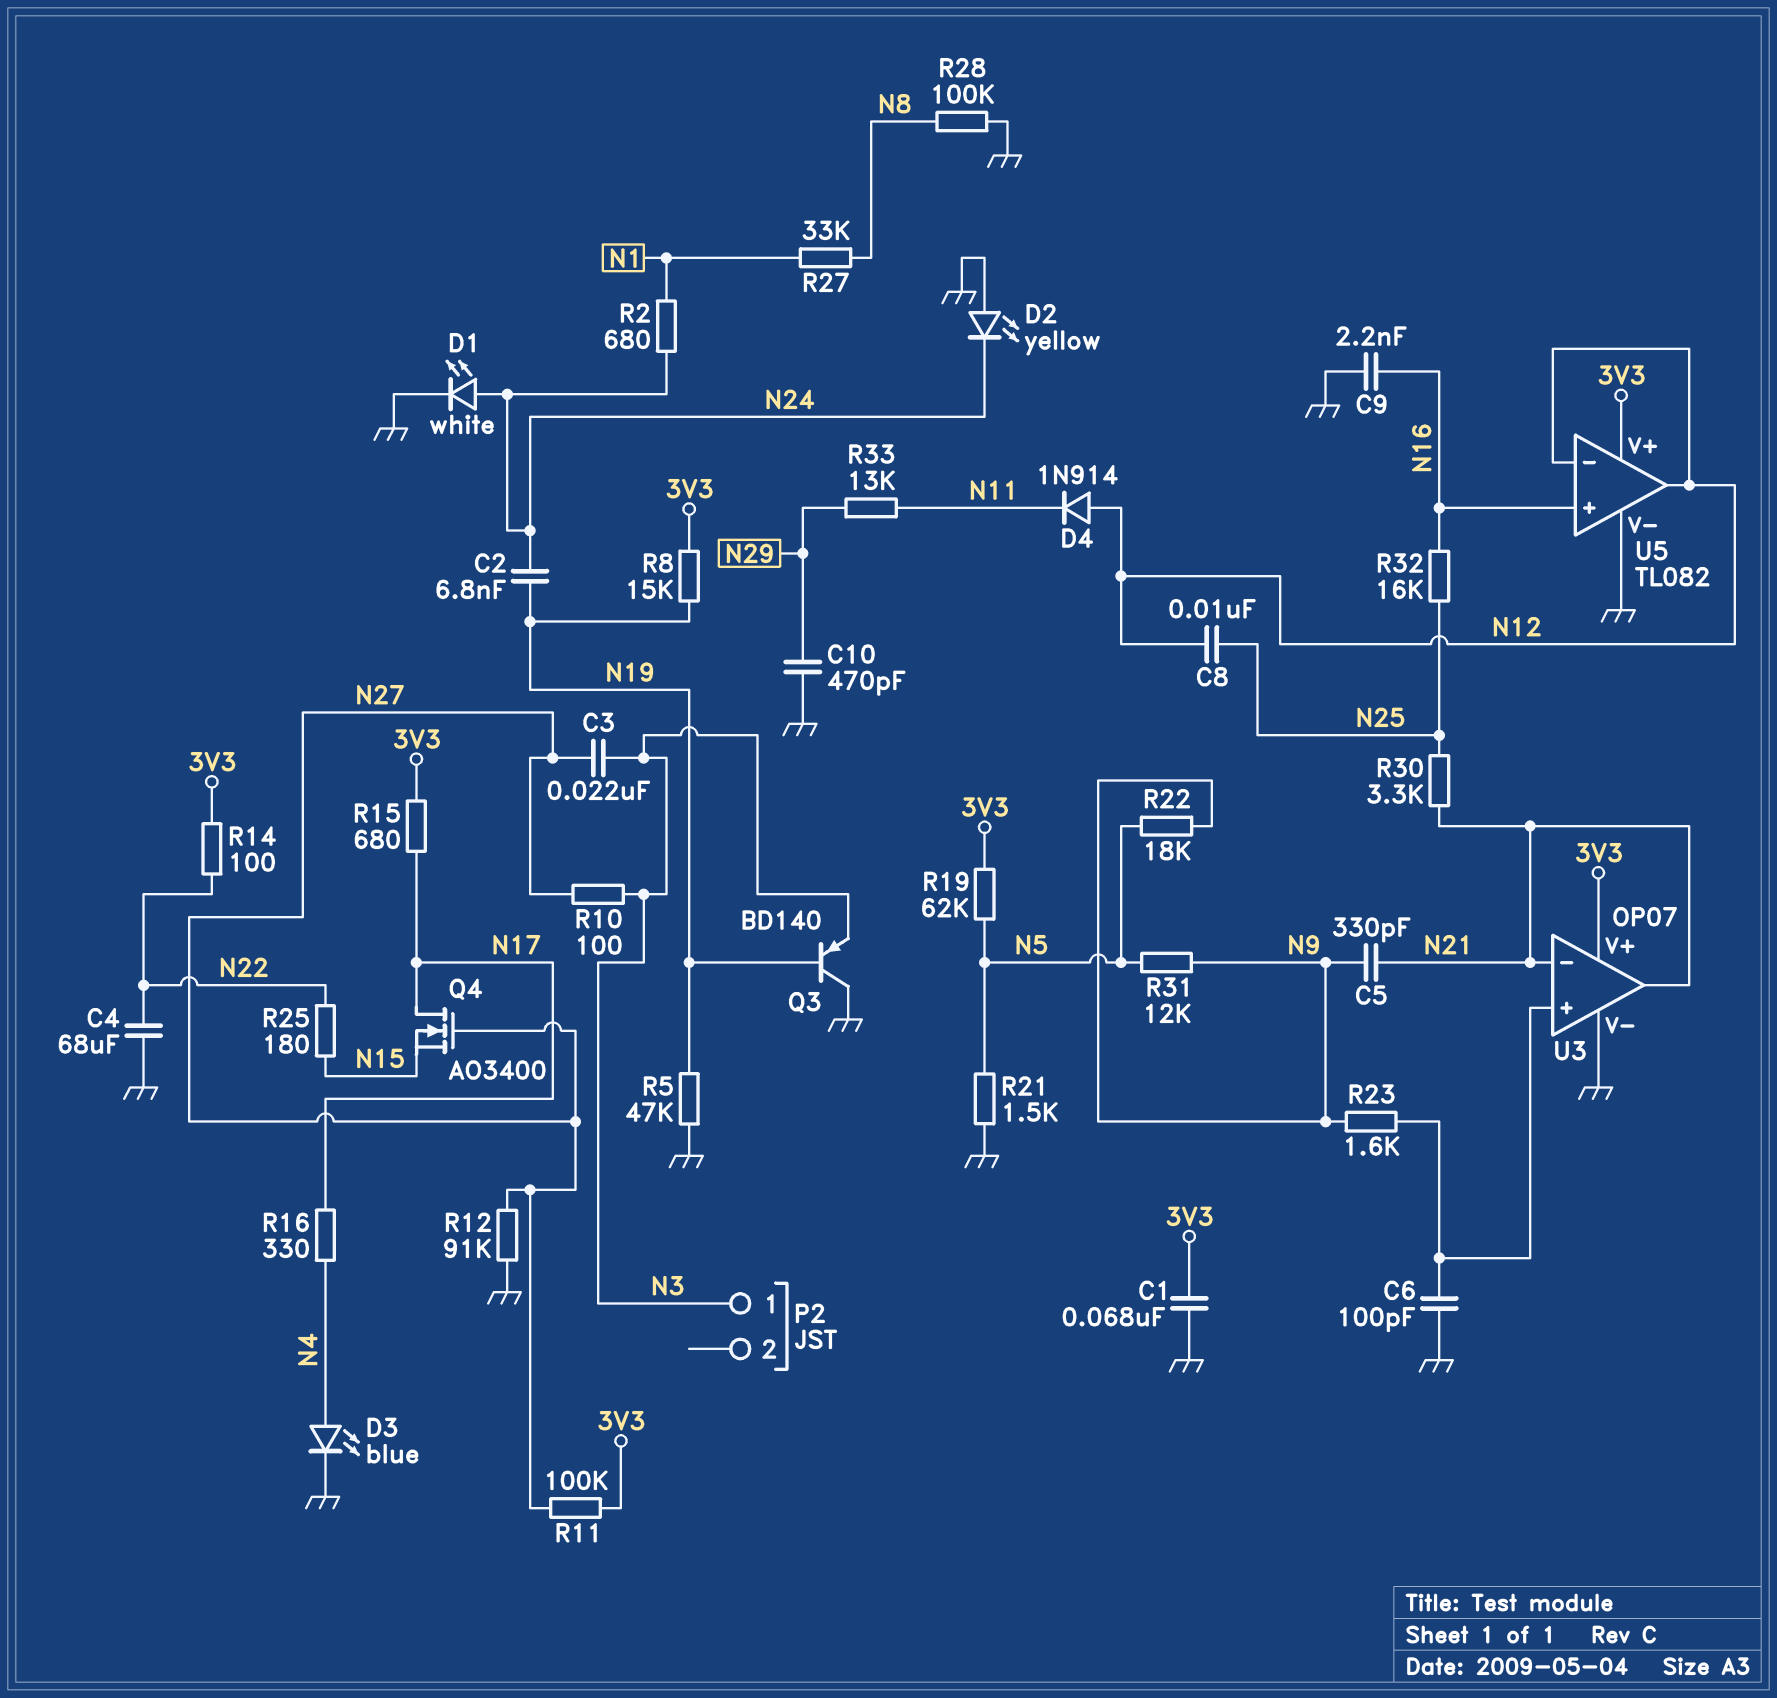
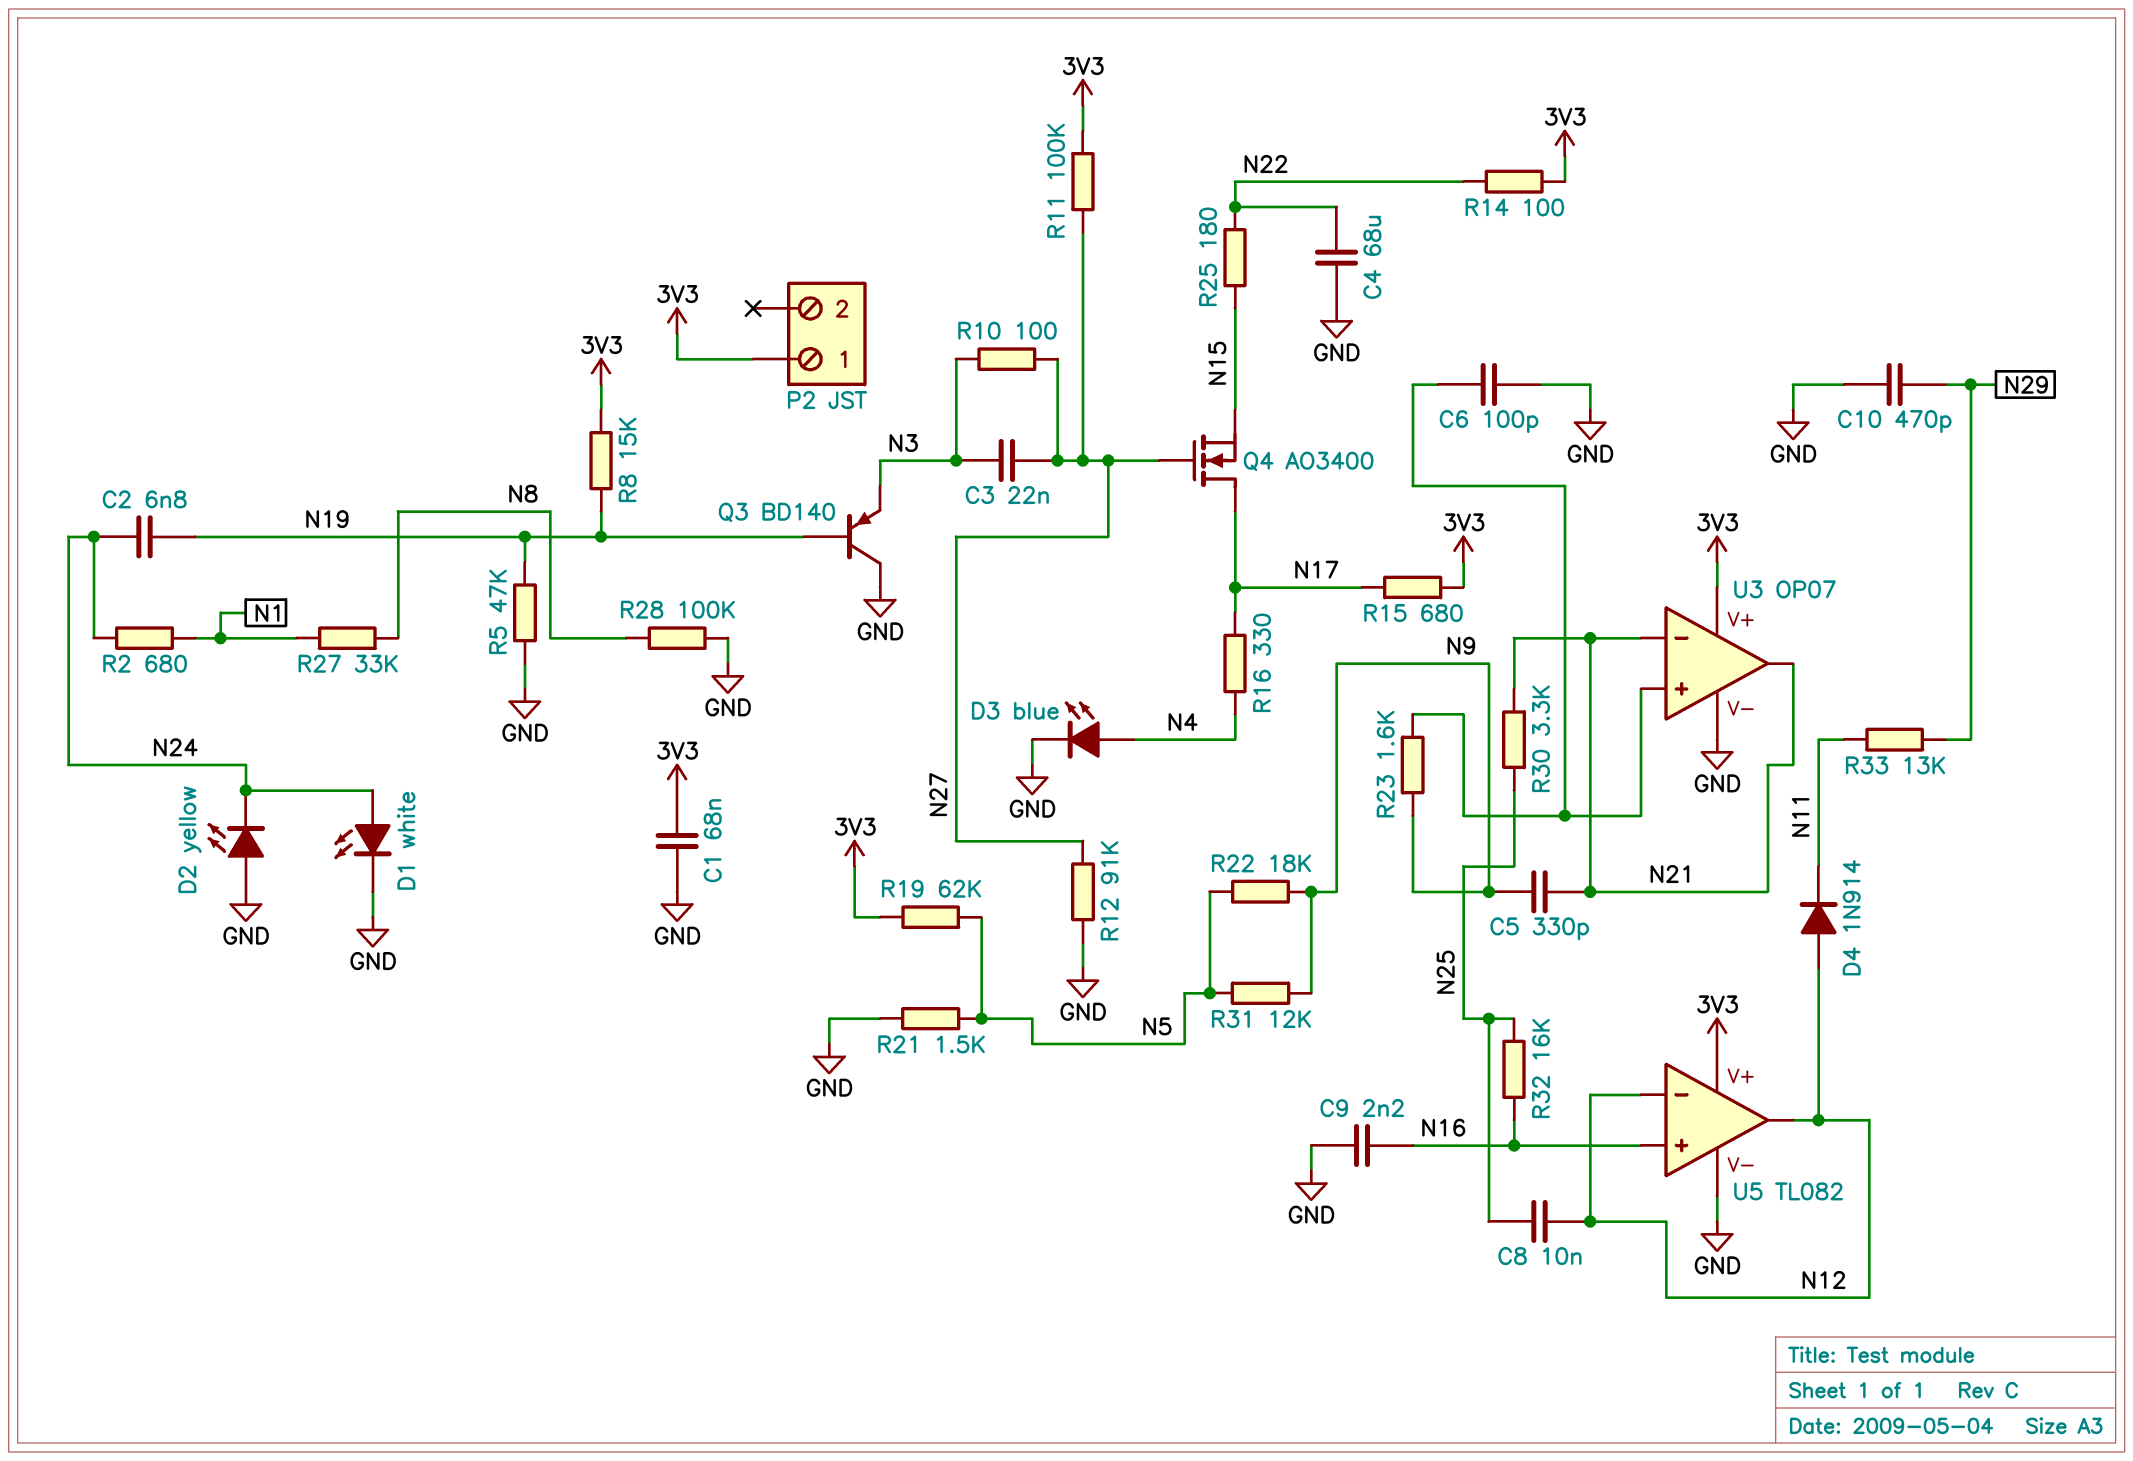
P2 pin 1: N3 -> 3V3

